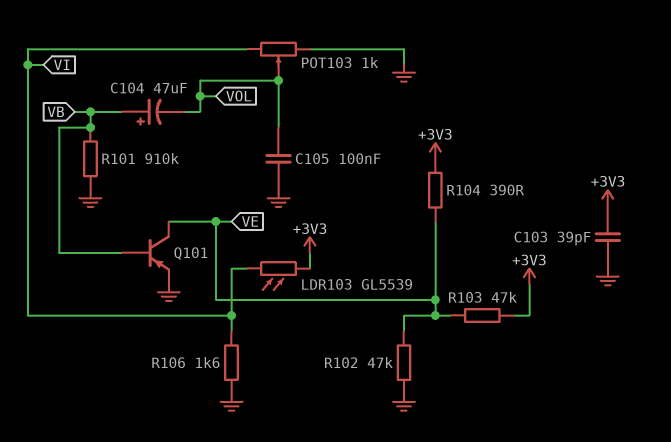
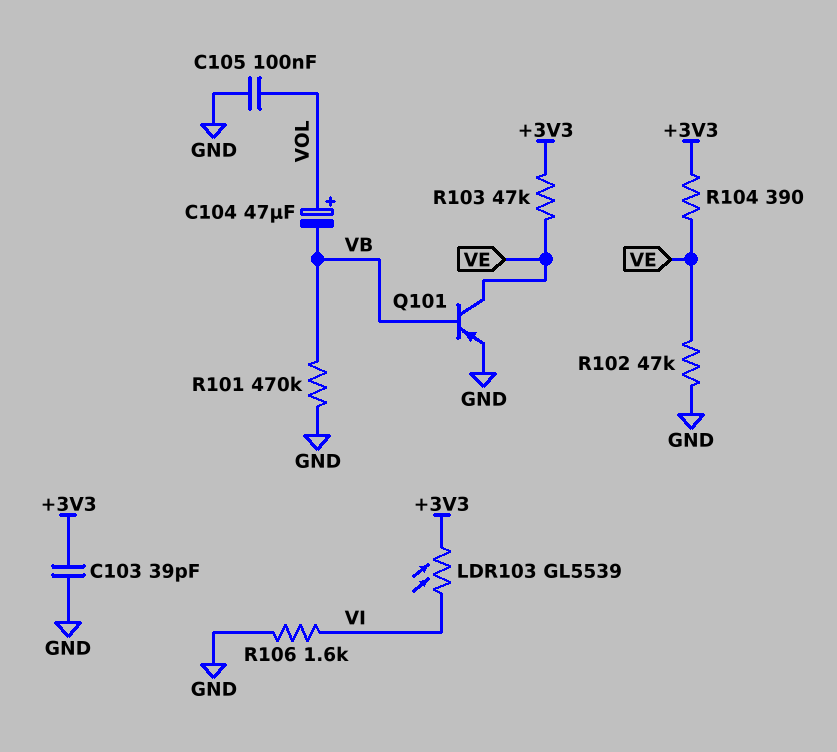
C104: 47uF (plus VB, minus VOL) -> 47uF (plus VOL, minus VB)
POT103: 1k (GND, VI, wiper VOL) -> none
R101: 910k (GND, VB) -> 470k (GND, VB)

